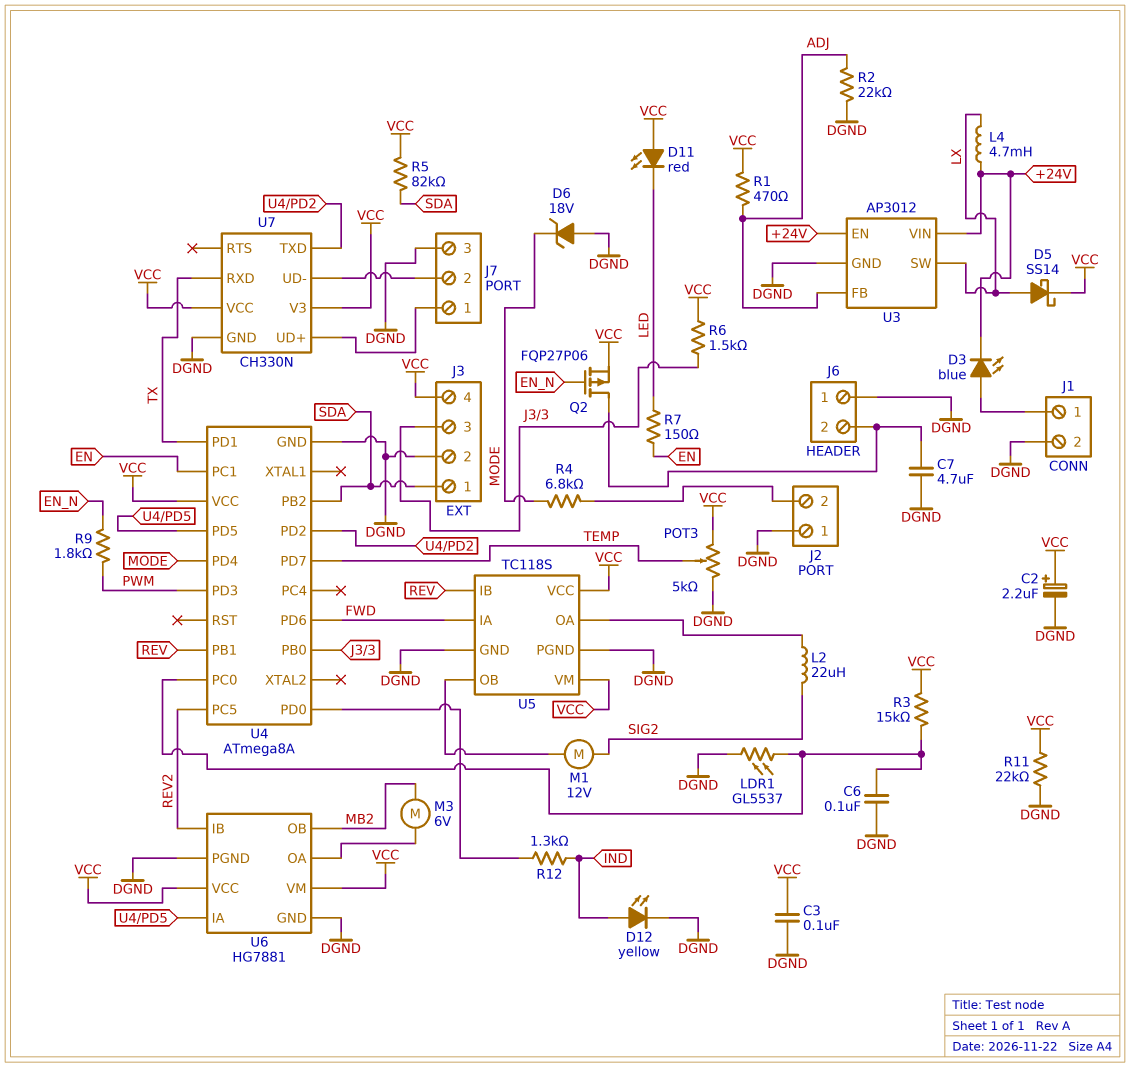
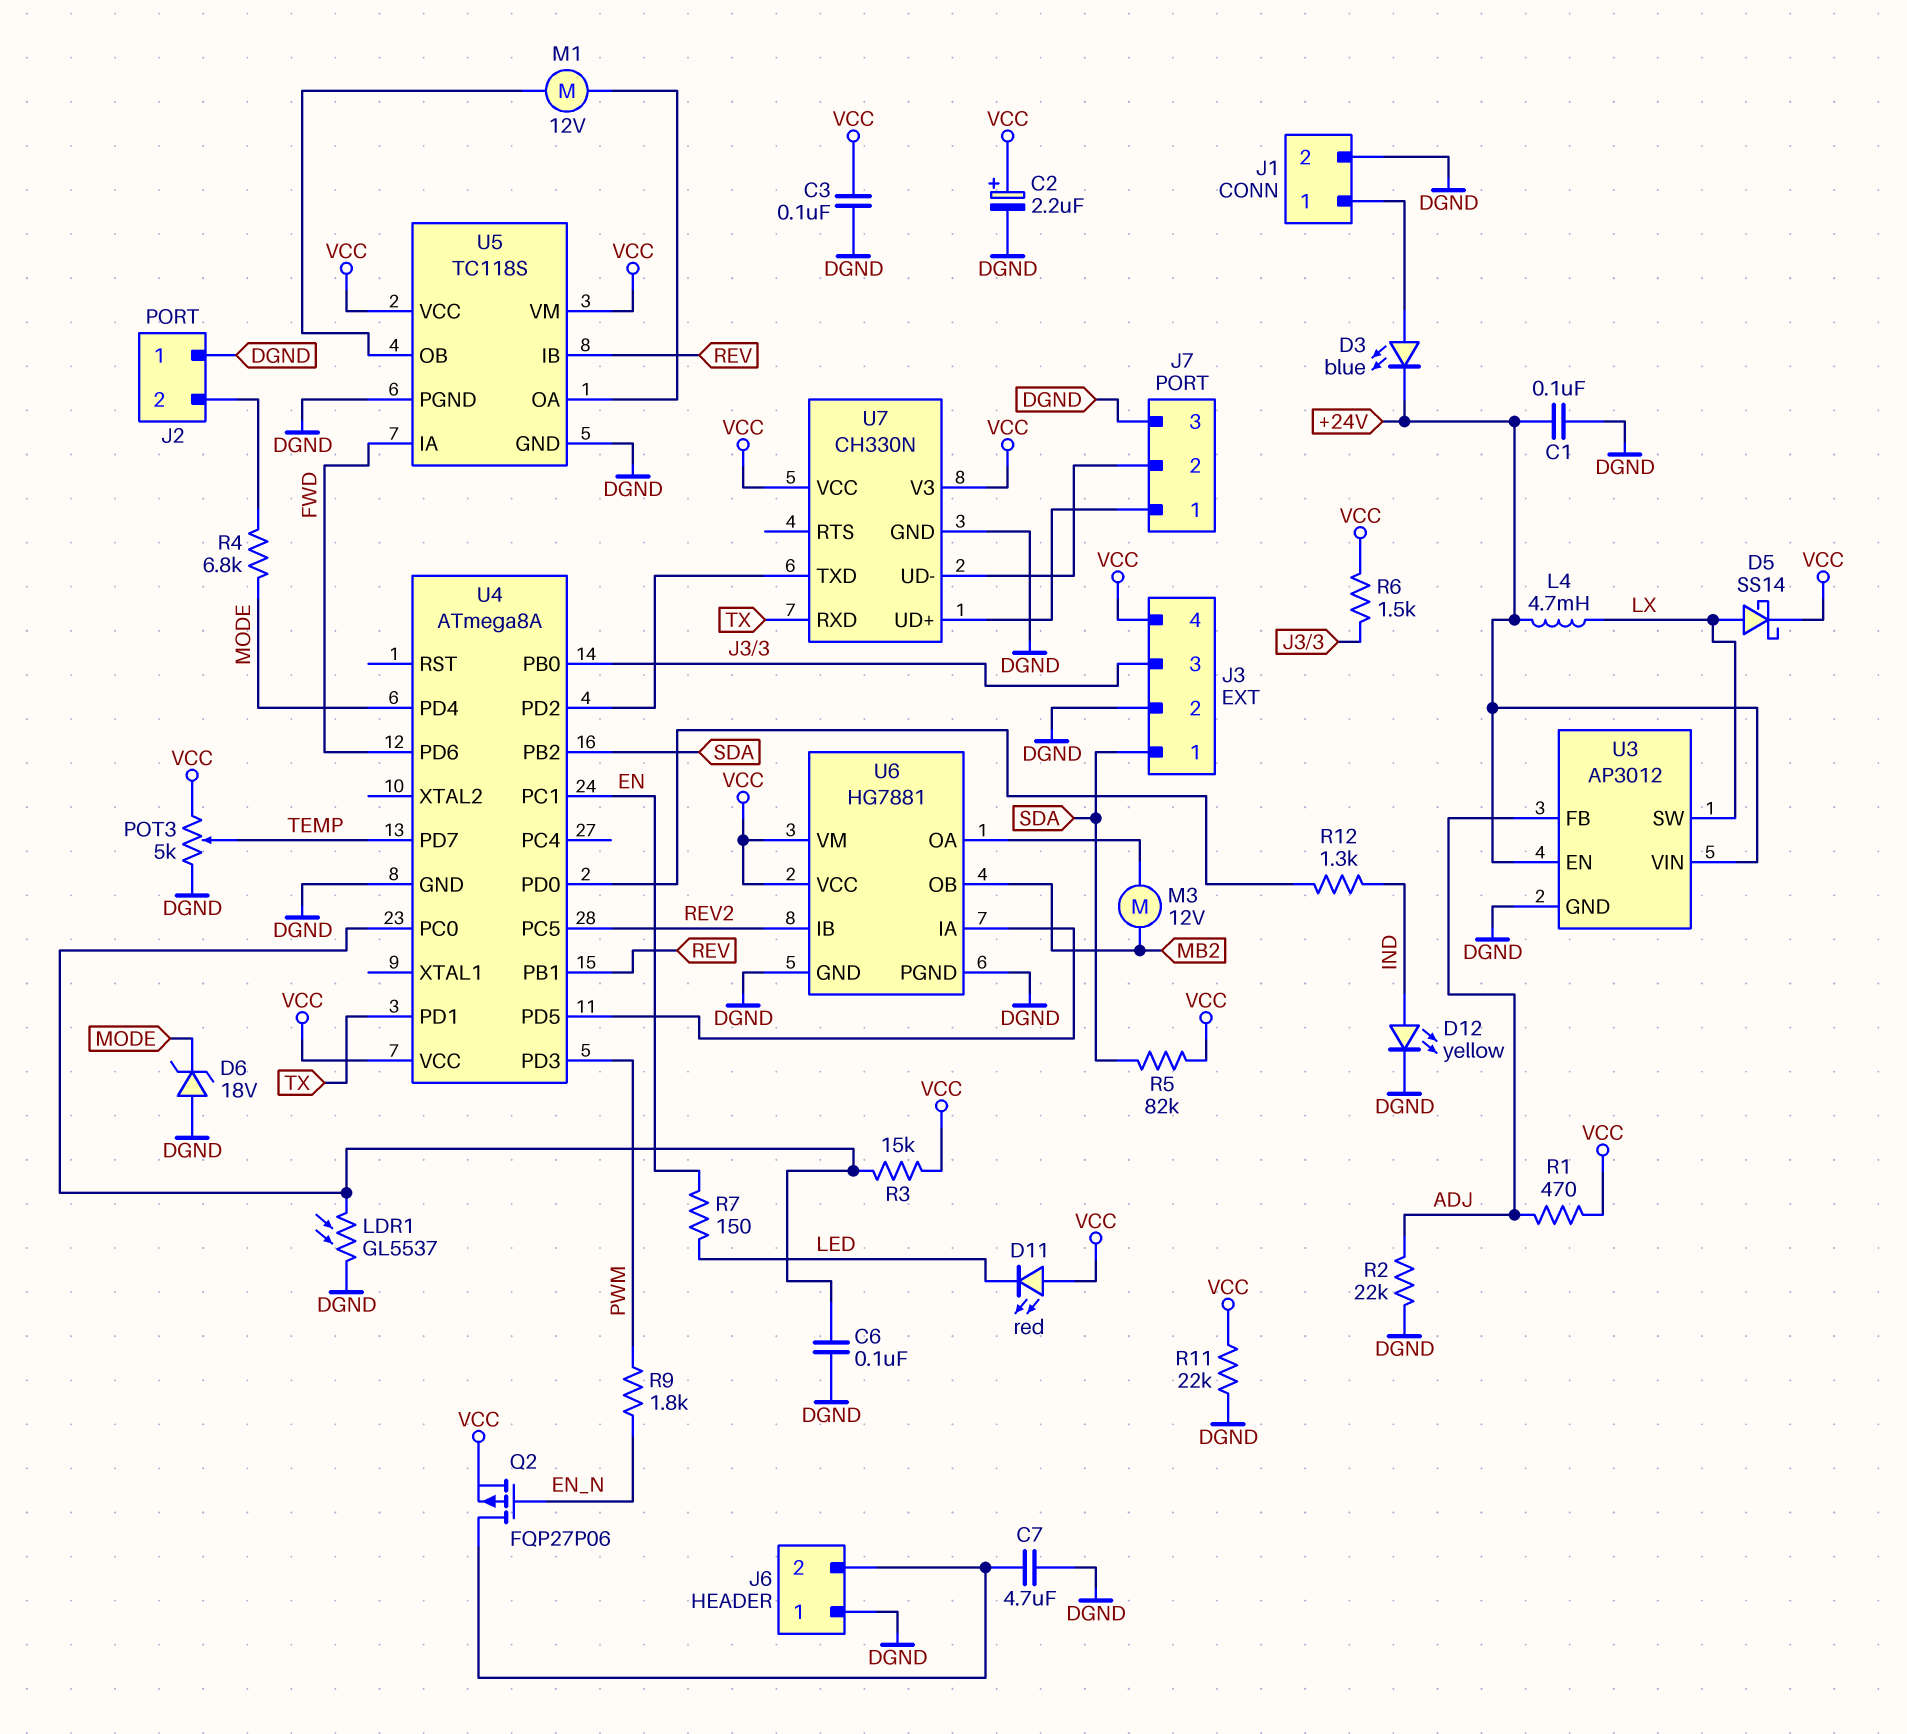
C1: none -> 100nF (+24V, DGND)
L2: 22uH (SIG2, U5/OA) -> none
M1: motor 12V (SIG2, U5/OB) -> motor 12V (U5/OA, U5/OB)
M3: motor 6V (MB2, U6/OA) -> motor 12V (MB2, U6/OA)

